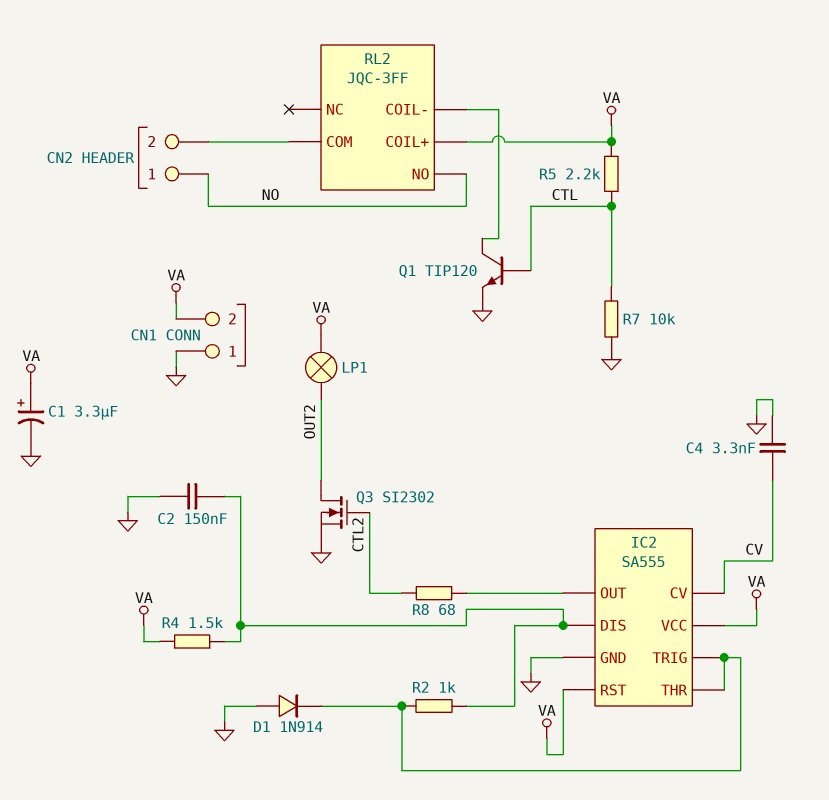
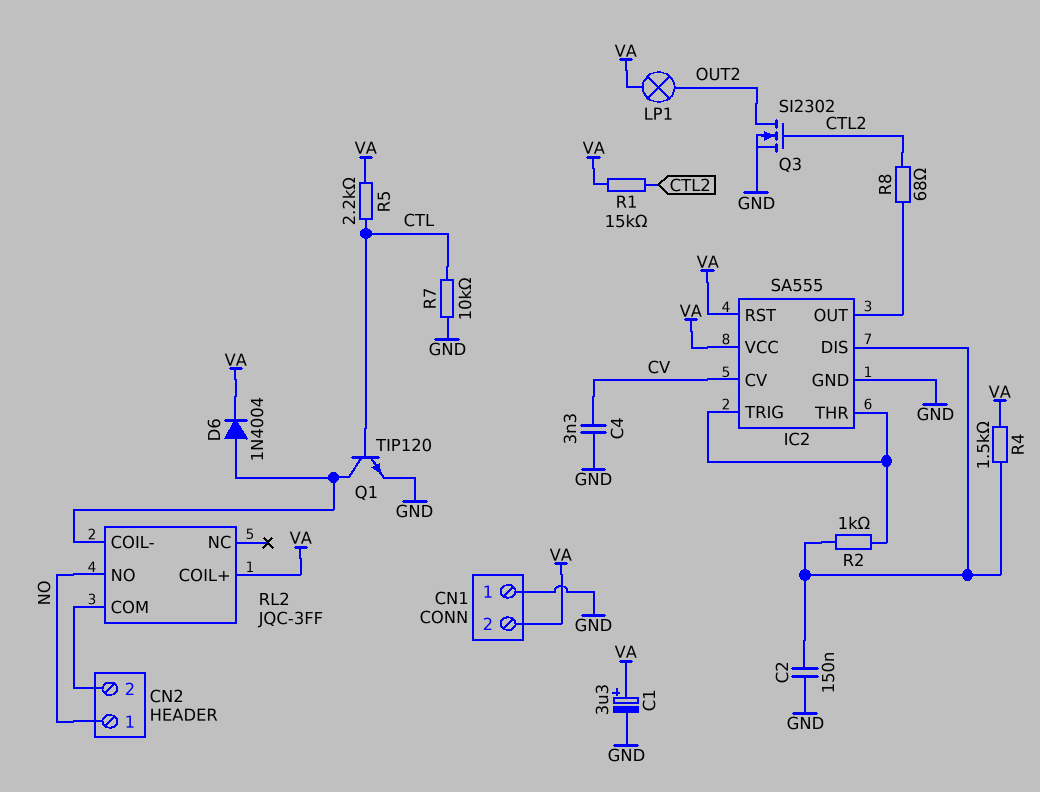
D1: diode 1N914 (A GND, K IC2/THR) -> none
D6: none -> diode 1N4004 (A RL2/COIL-, K VA)
R1: none -> 15k (CTL2, VA)

